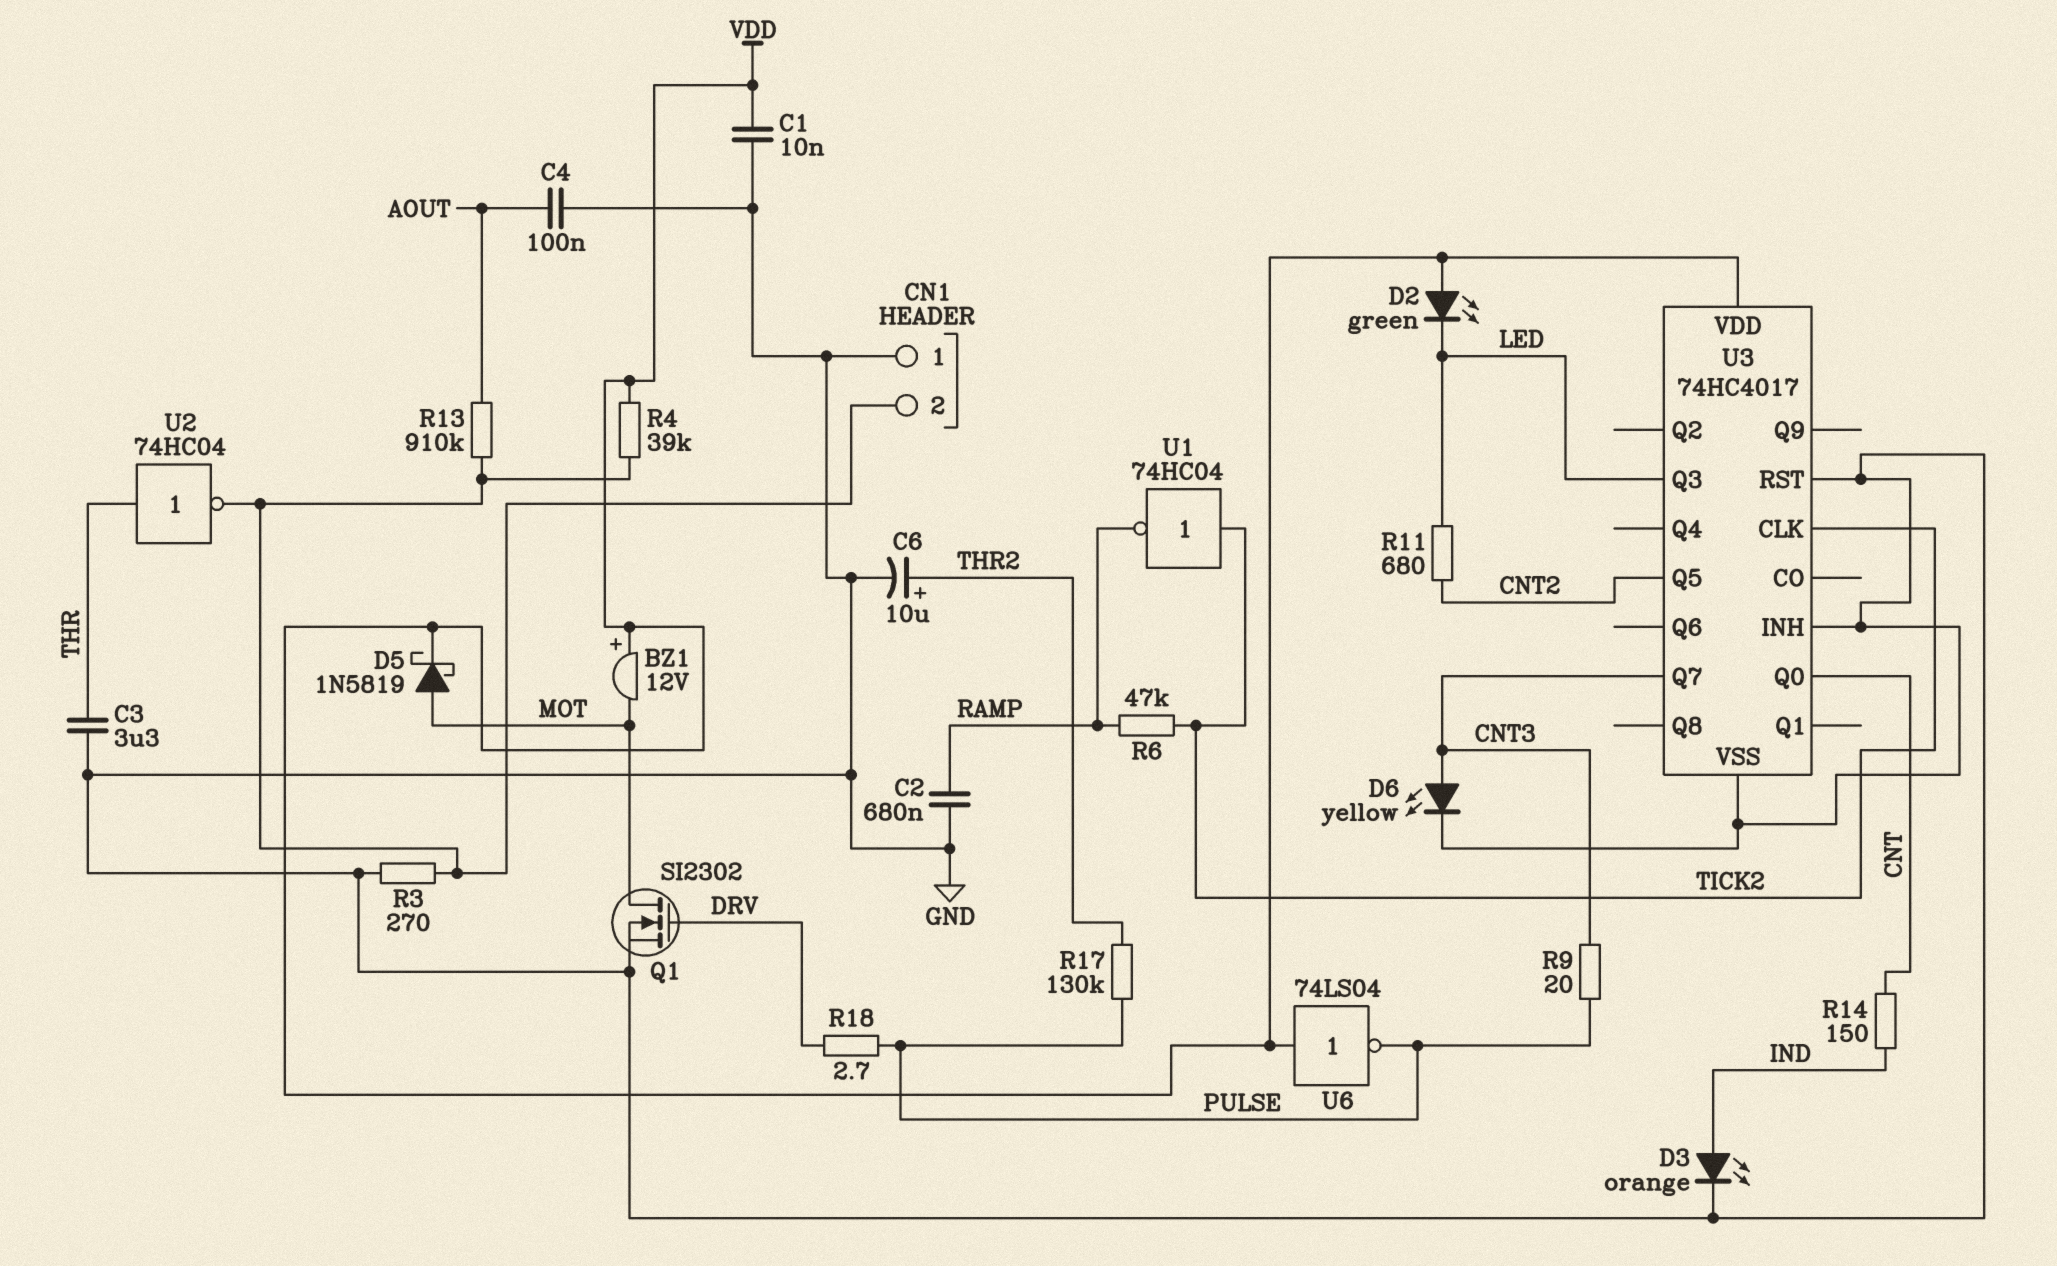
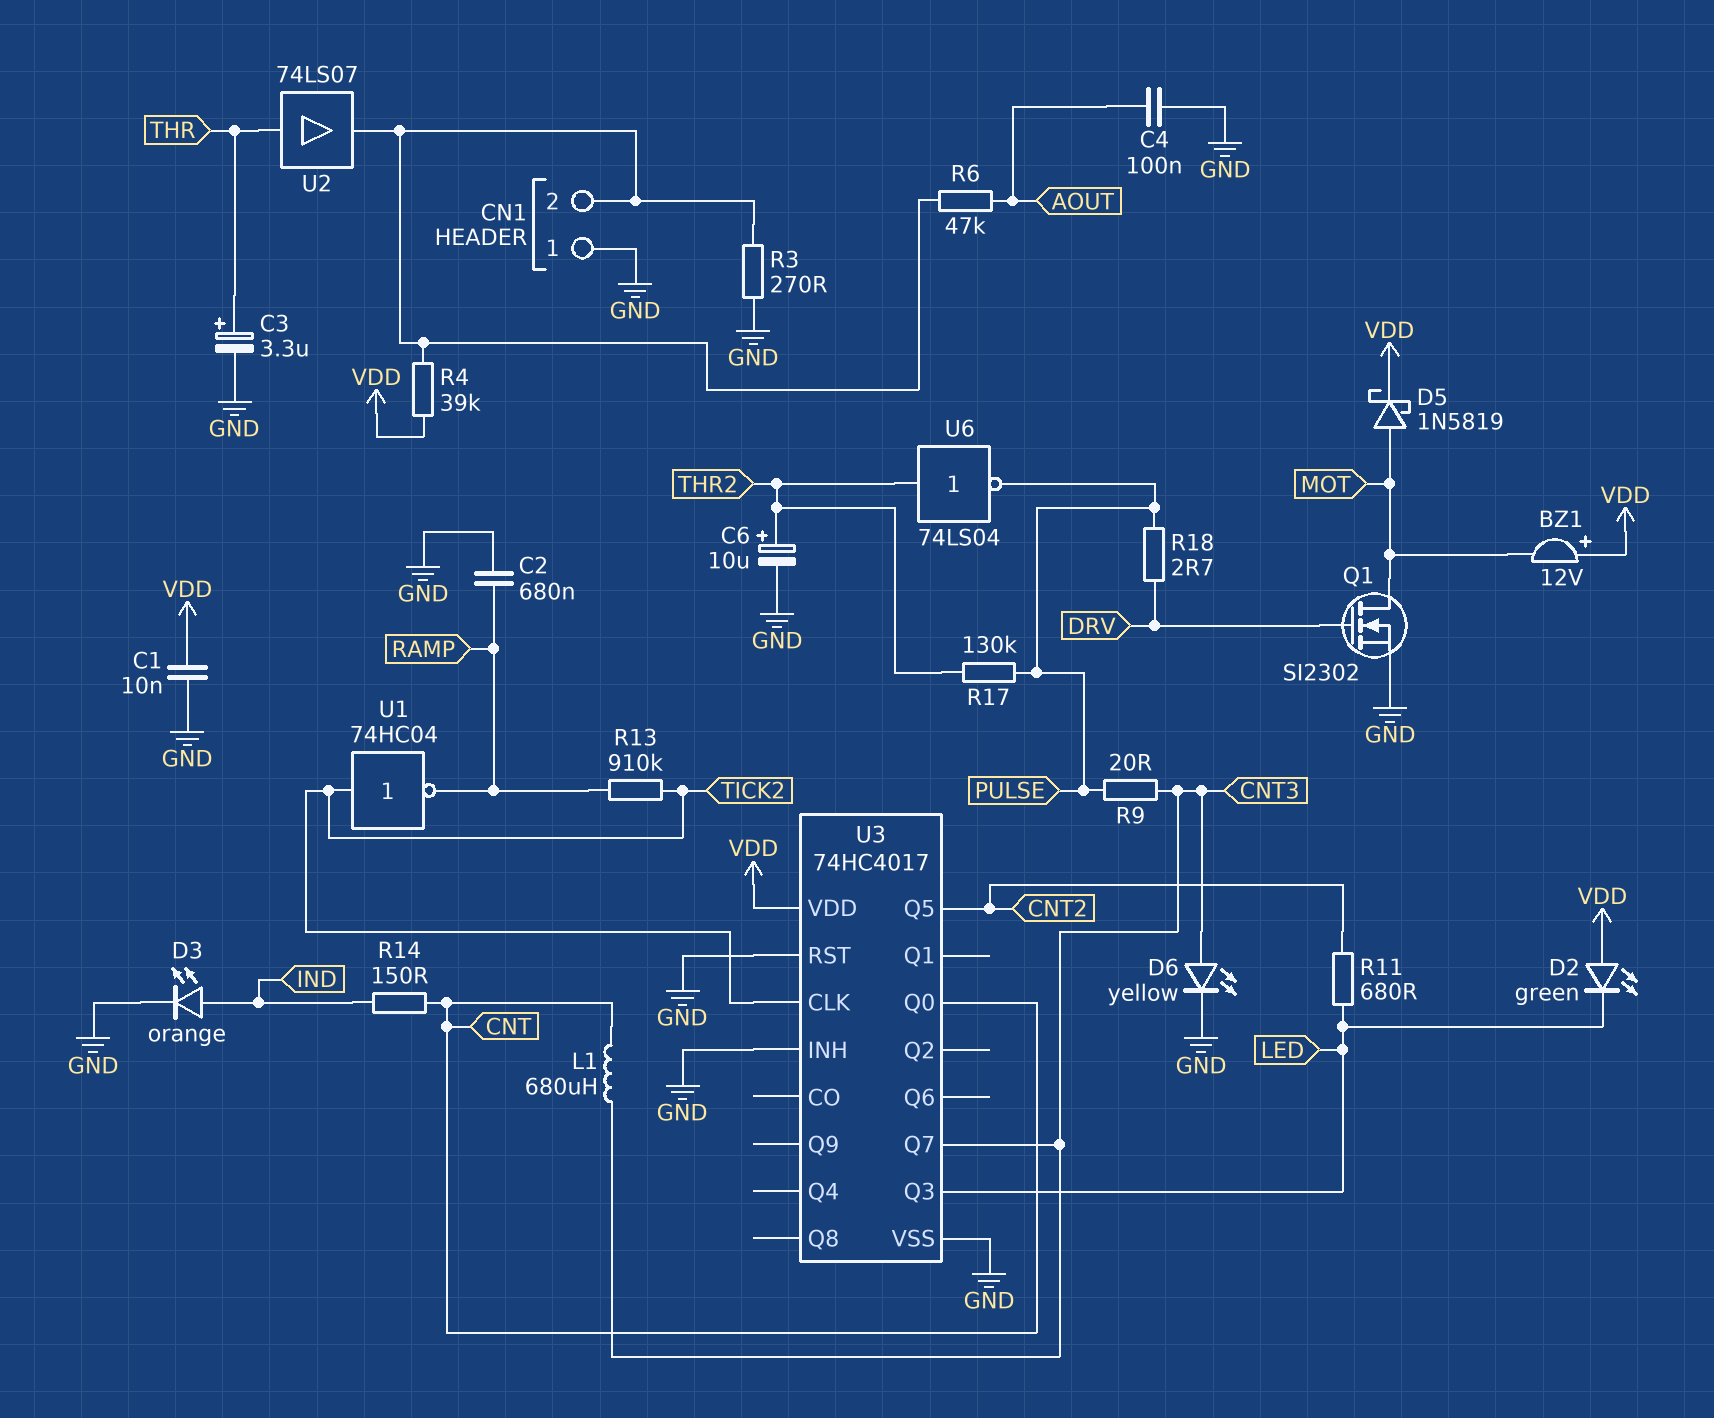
C3: 3.3uF (GND, THR) -> 3.3uF (plus THR, minus GND)
L1: none -> 680uH (CNT, CNT3)
R6: 47k (RAMP, TICK2) -> 47k (AOUT, CN1/2)
R13: 910k (AOUT, CN1/2) -> 910k (RAMP, TICK2)
U2: NOT 74HC04 (in THR, out CN1/2) -> buffer 74LS07 (in THR, out CN1/2)
U6: NOT 74LS04 (in VDD, out PULSE) -> NOT 74LS04 (in THR2, out PULSE)

